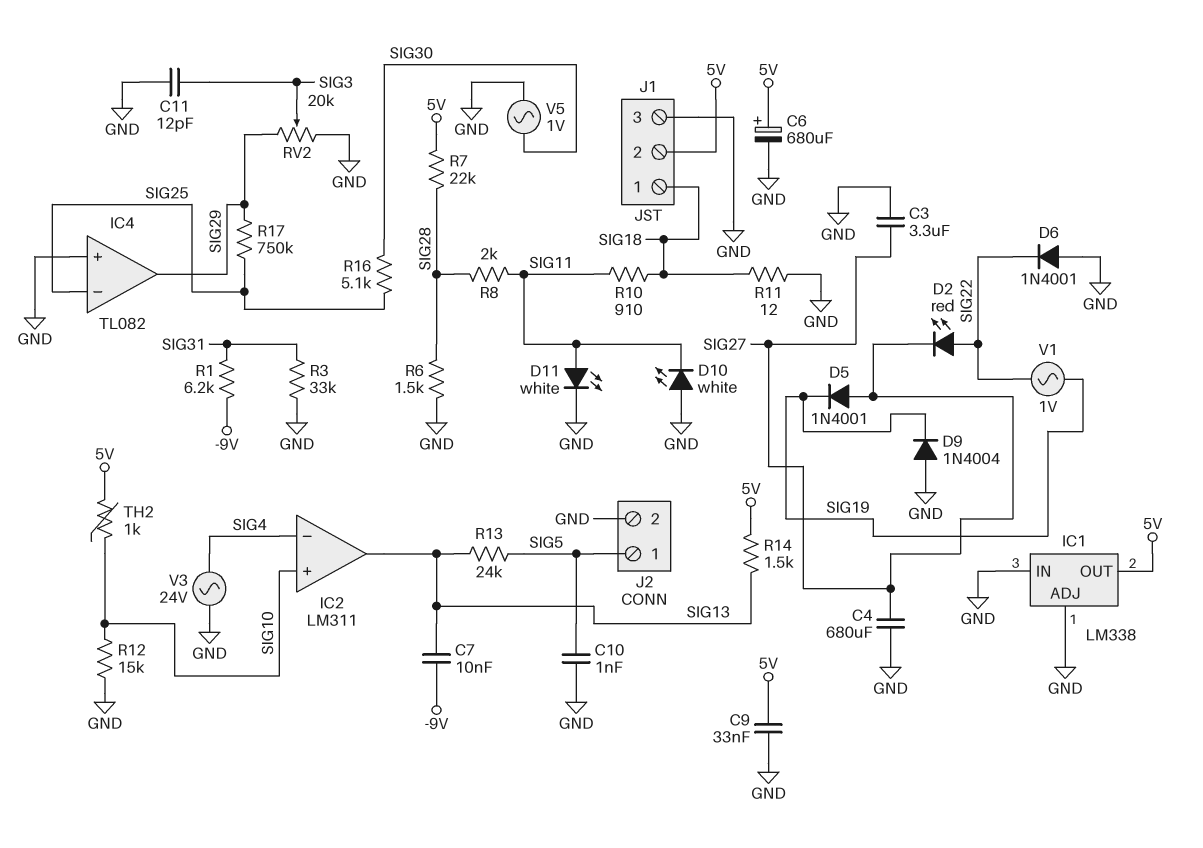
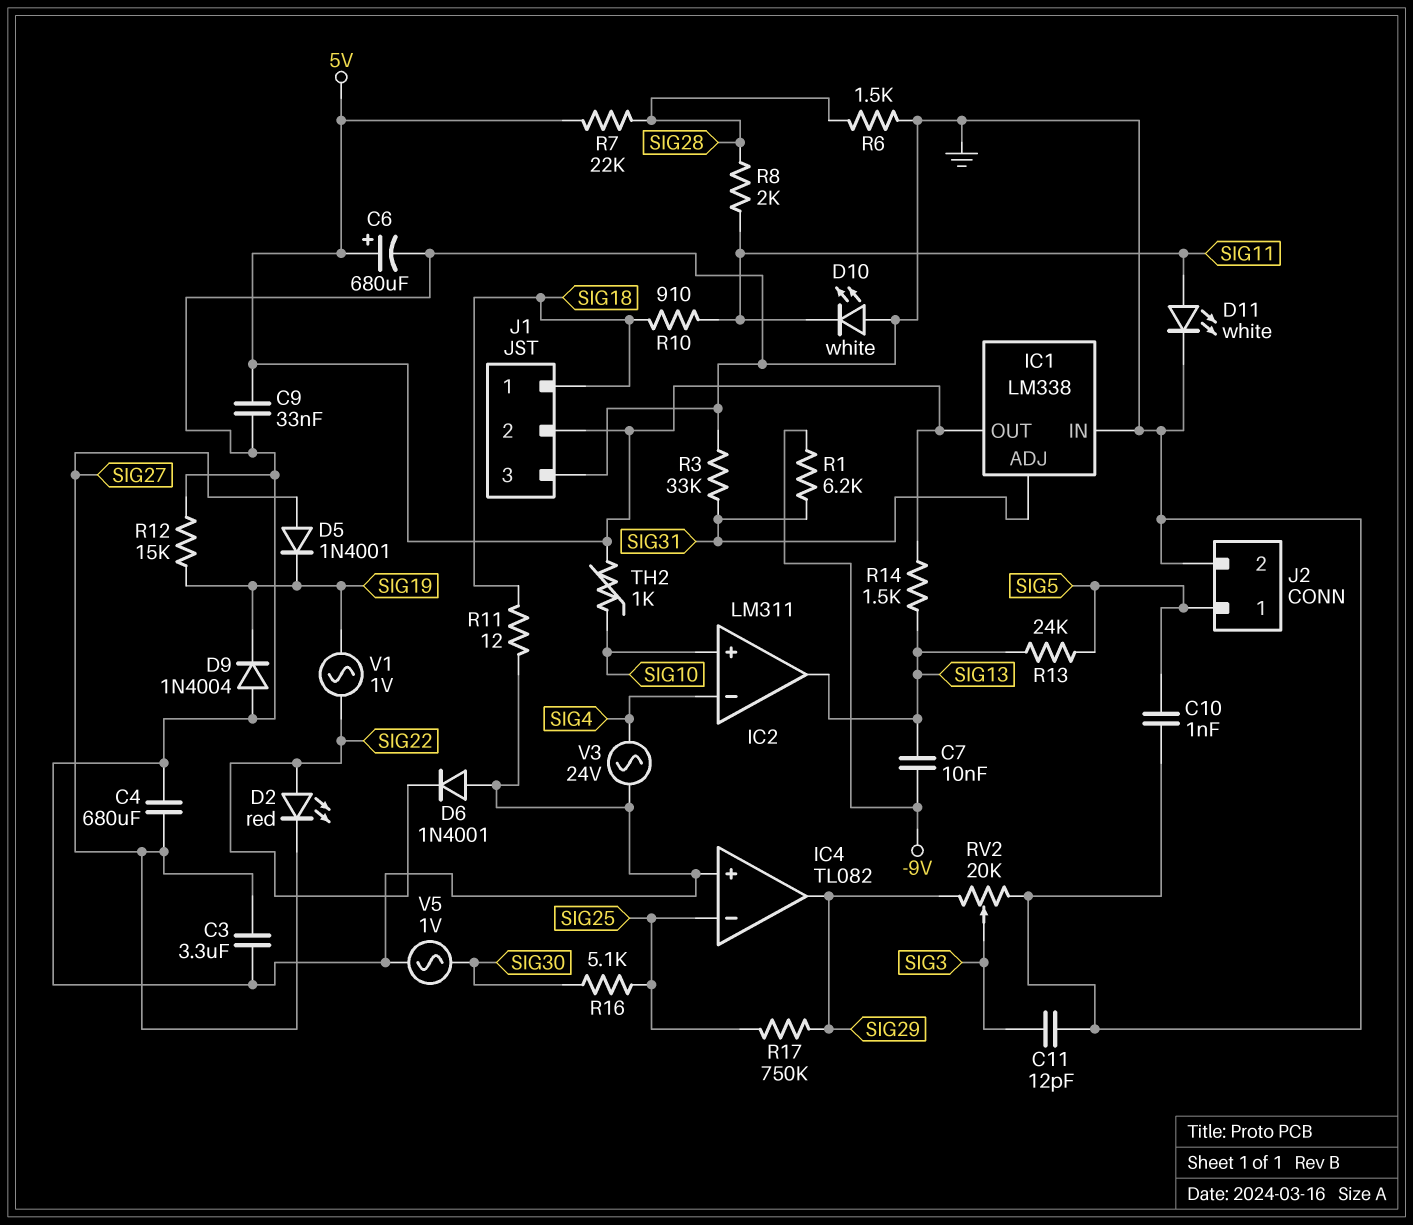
IC1 pin ADJ: GND -> SIG31
R12: 15k (GND, SIG10) -> 15k (GND, SIG19)

